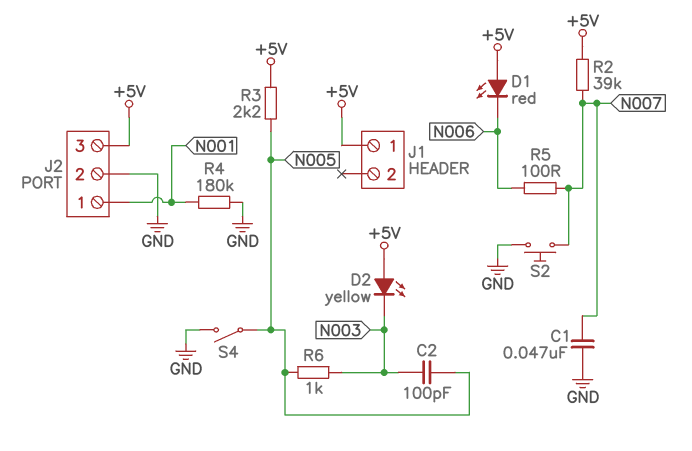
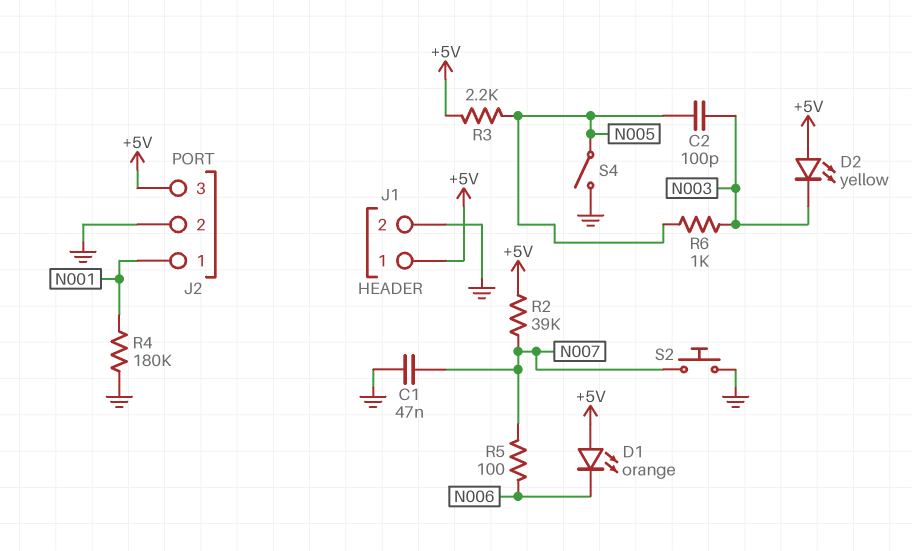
D1: LED red (A +5V, K N006) -> LED orange (A +5V, K N006)
J1 pin 2: none -> GND

